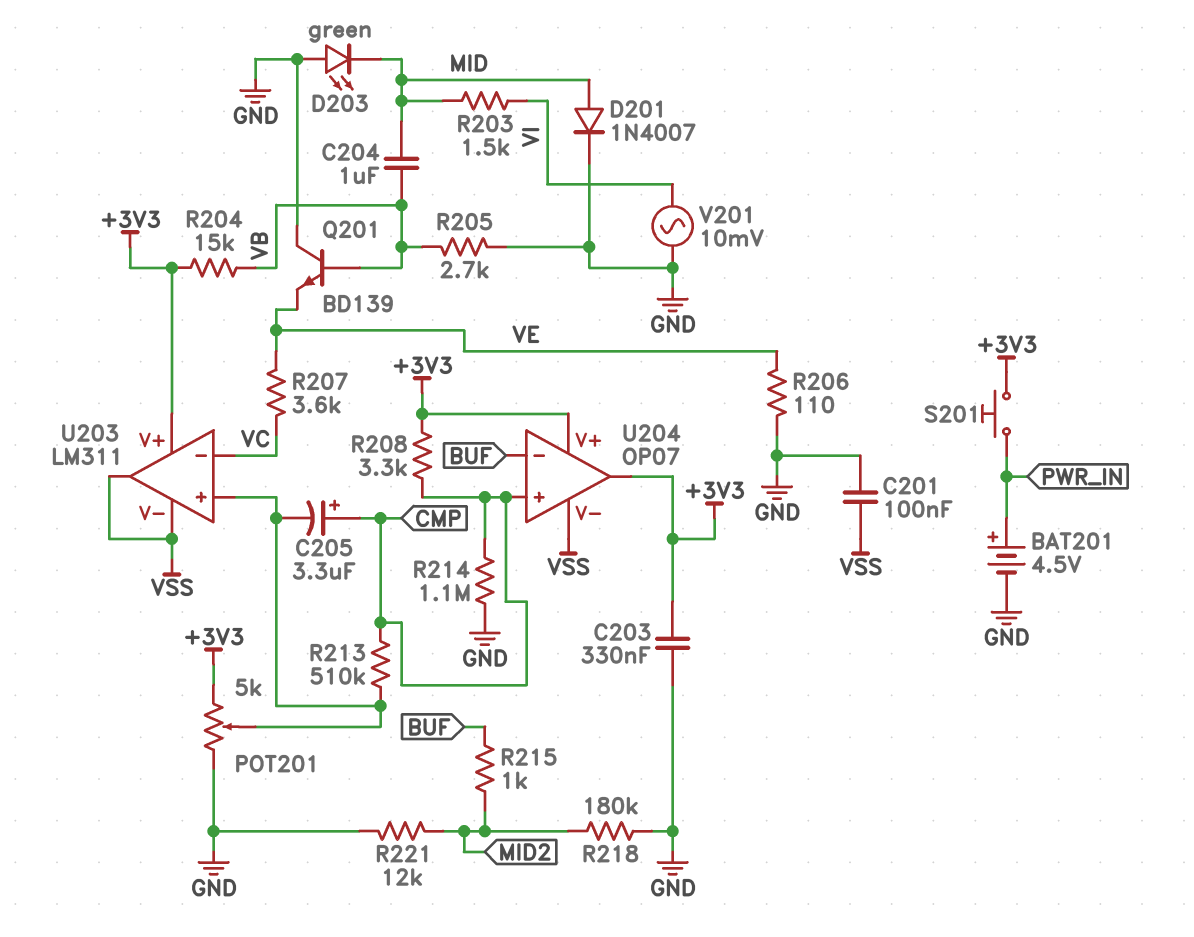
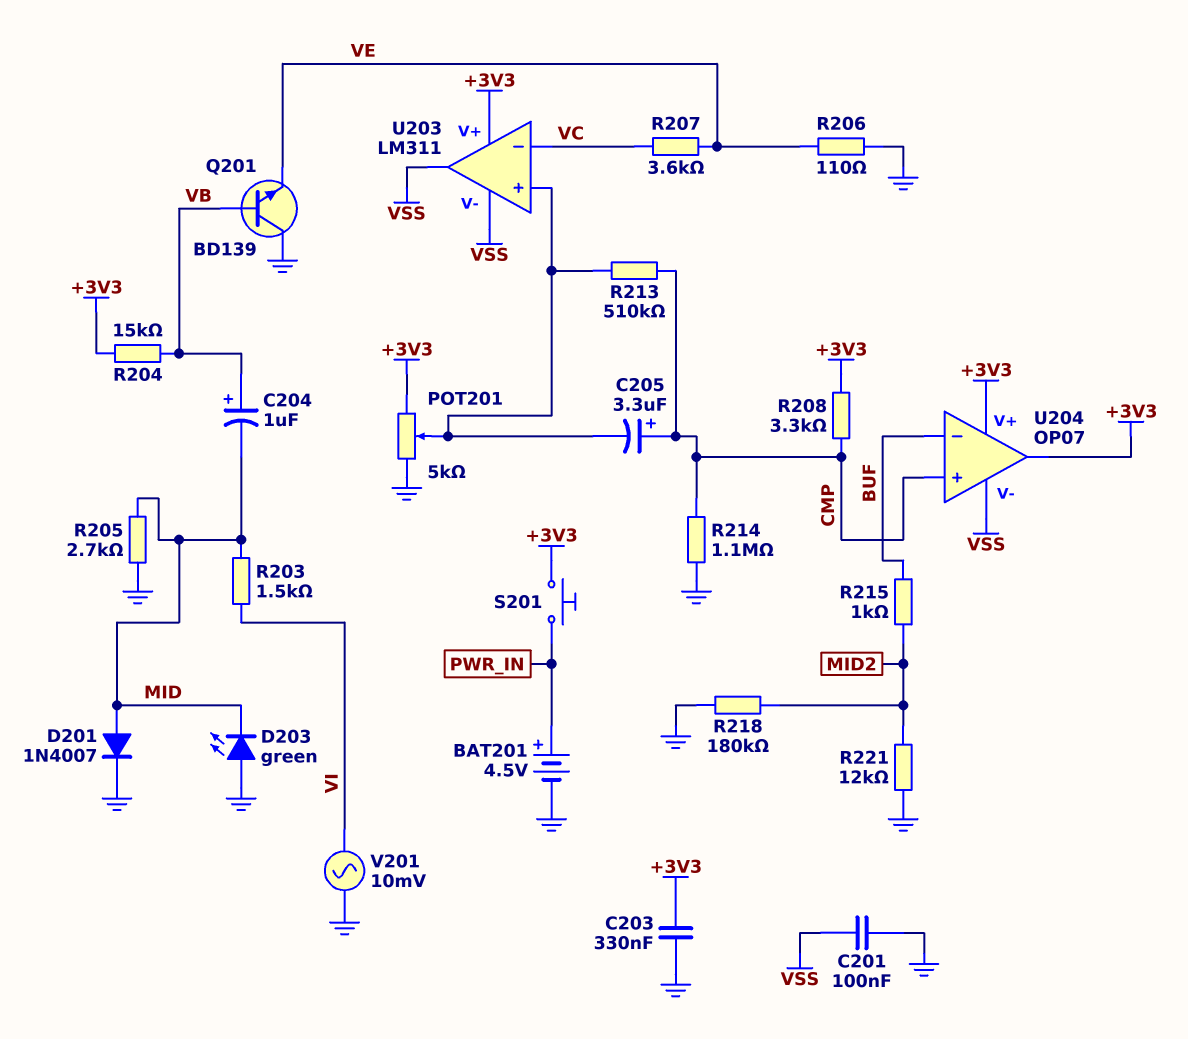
C204: 1uF (MID, VB) -> 1uF (plus VB, minus MID)
R205: 2.7k (GND, VB) -> 2.7k (GND, MID)

